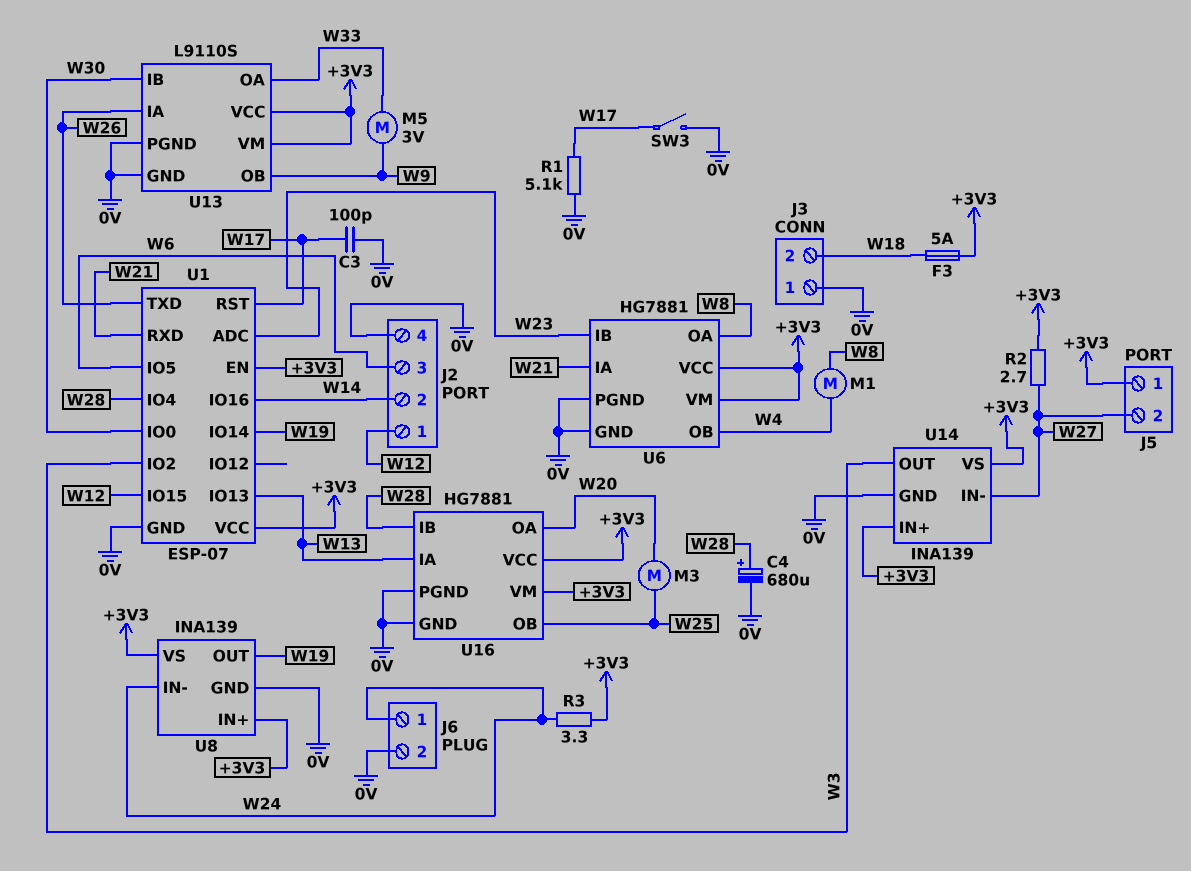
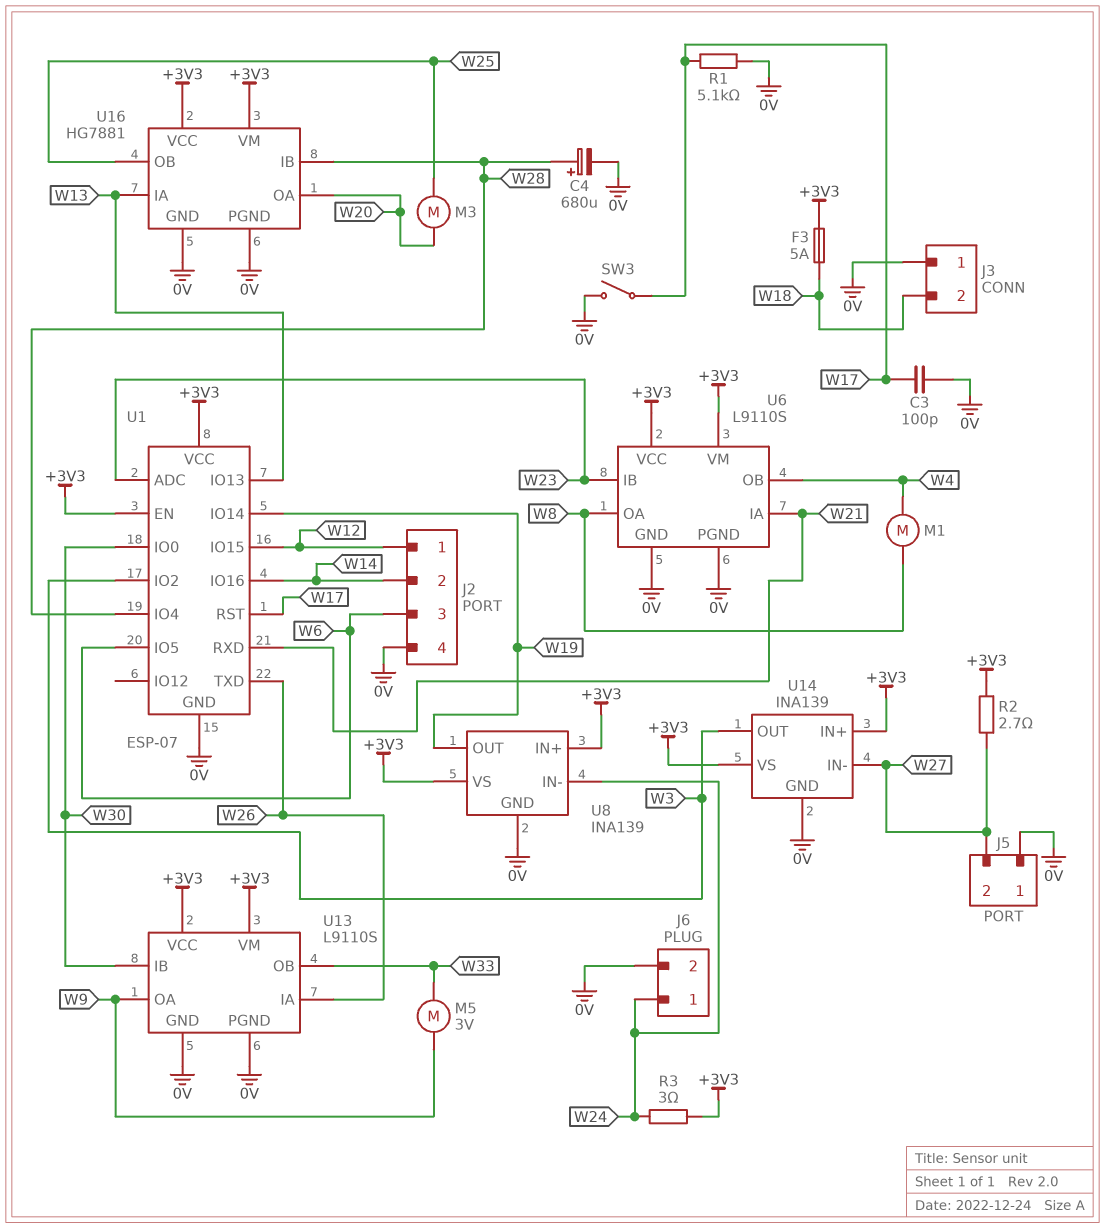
J5 pin 1: +3V3 -> 0V
R3: 3.3 (+3V3, W24) -> 3 (+3V3, W24)
U6: HG7881 -> L9110S
U13 pin OA: W33 -> W9
U13 pin OB: W9 -> W33

